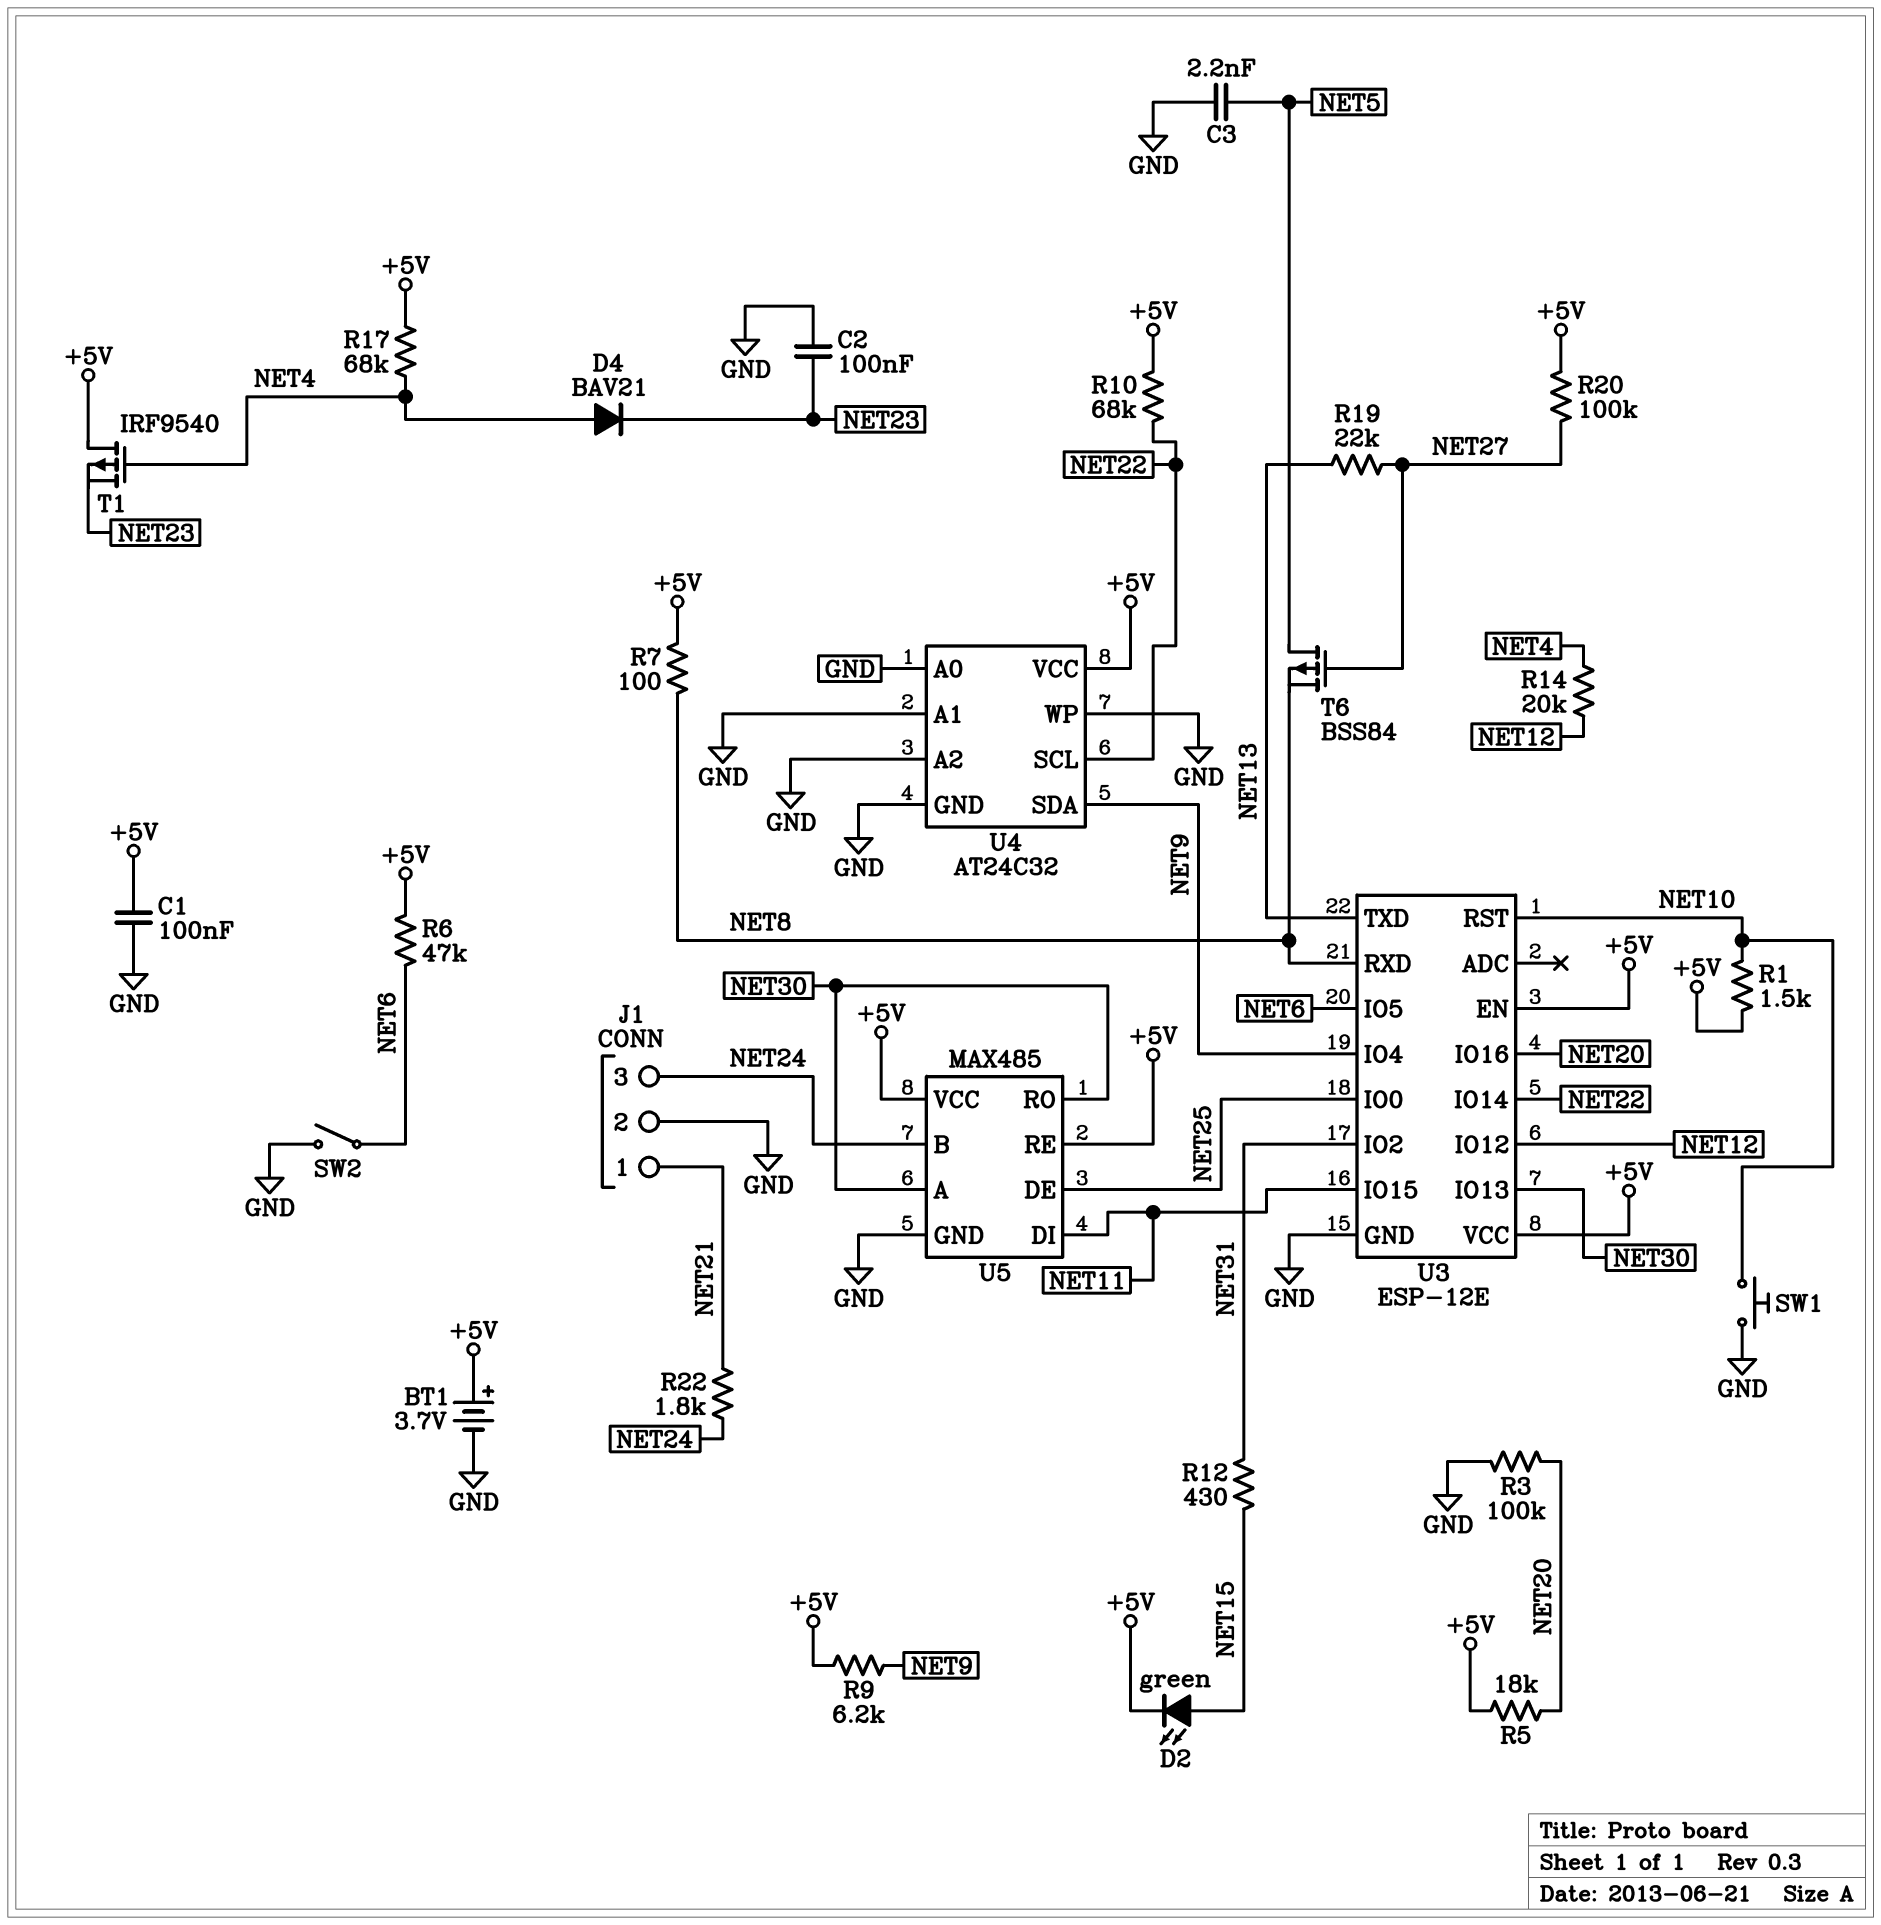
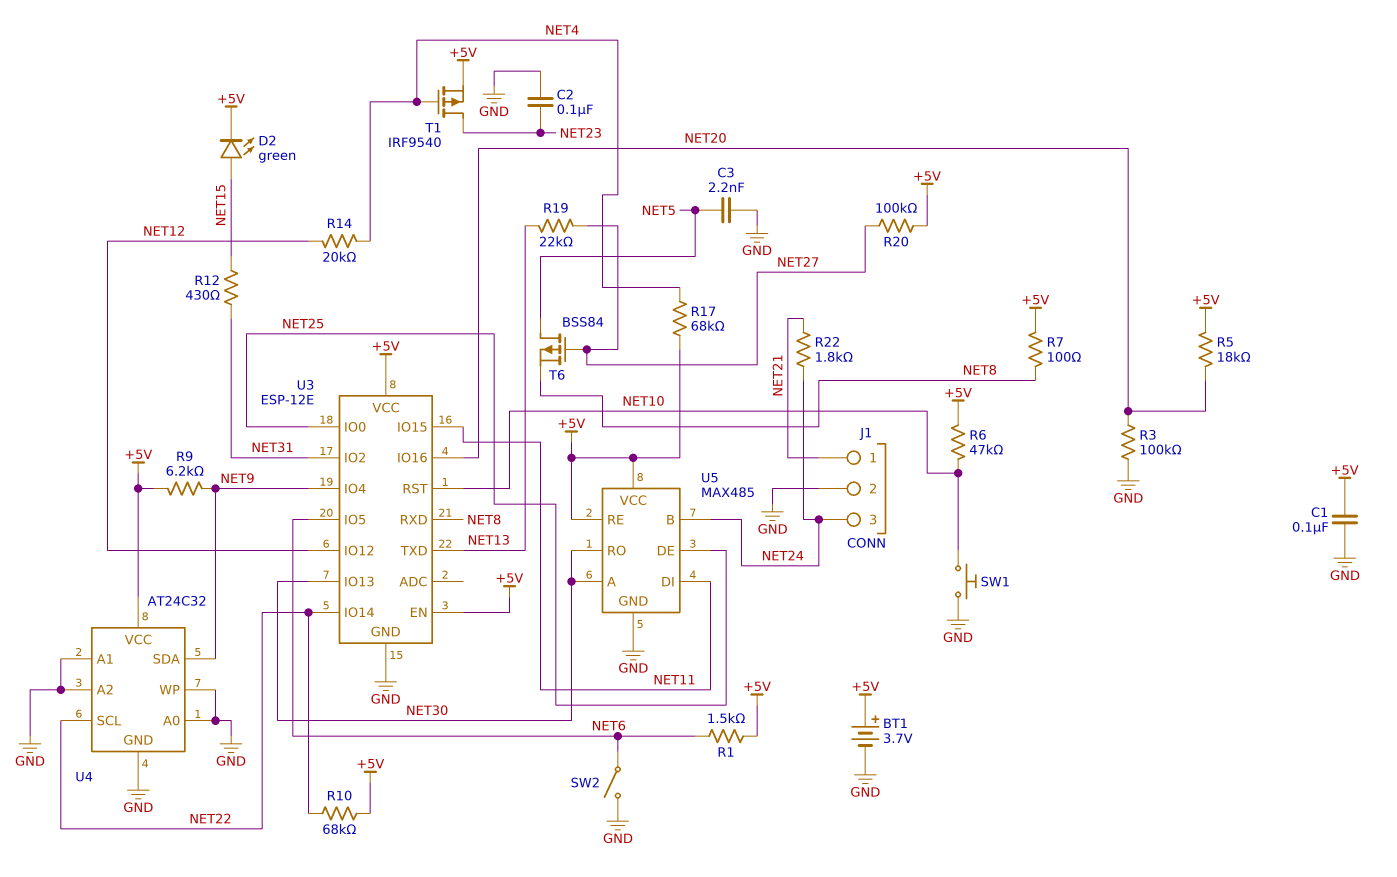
D4: diode BAV21 (A NET4, K NET23) -> none
R1: 1.5k (+5V, NET10) -> 1.5k (+5V, NET6)
R6: 47k (+5V, NET6) -> 47k (+5V, NET10)
T1: PMOS IRF9540 (G NET4, D +5V, S NET23) -> PMOS IRF9540 (G NET4, D NET23, S +5V)

